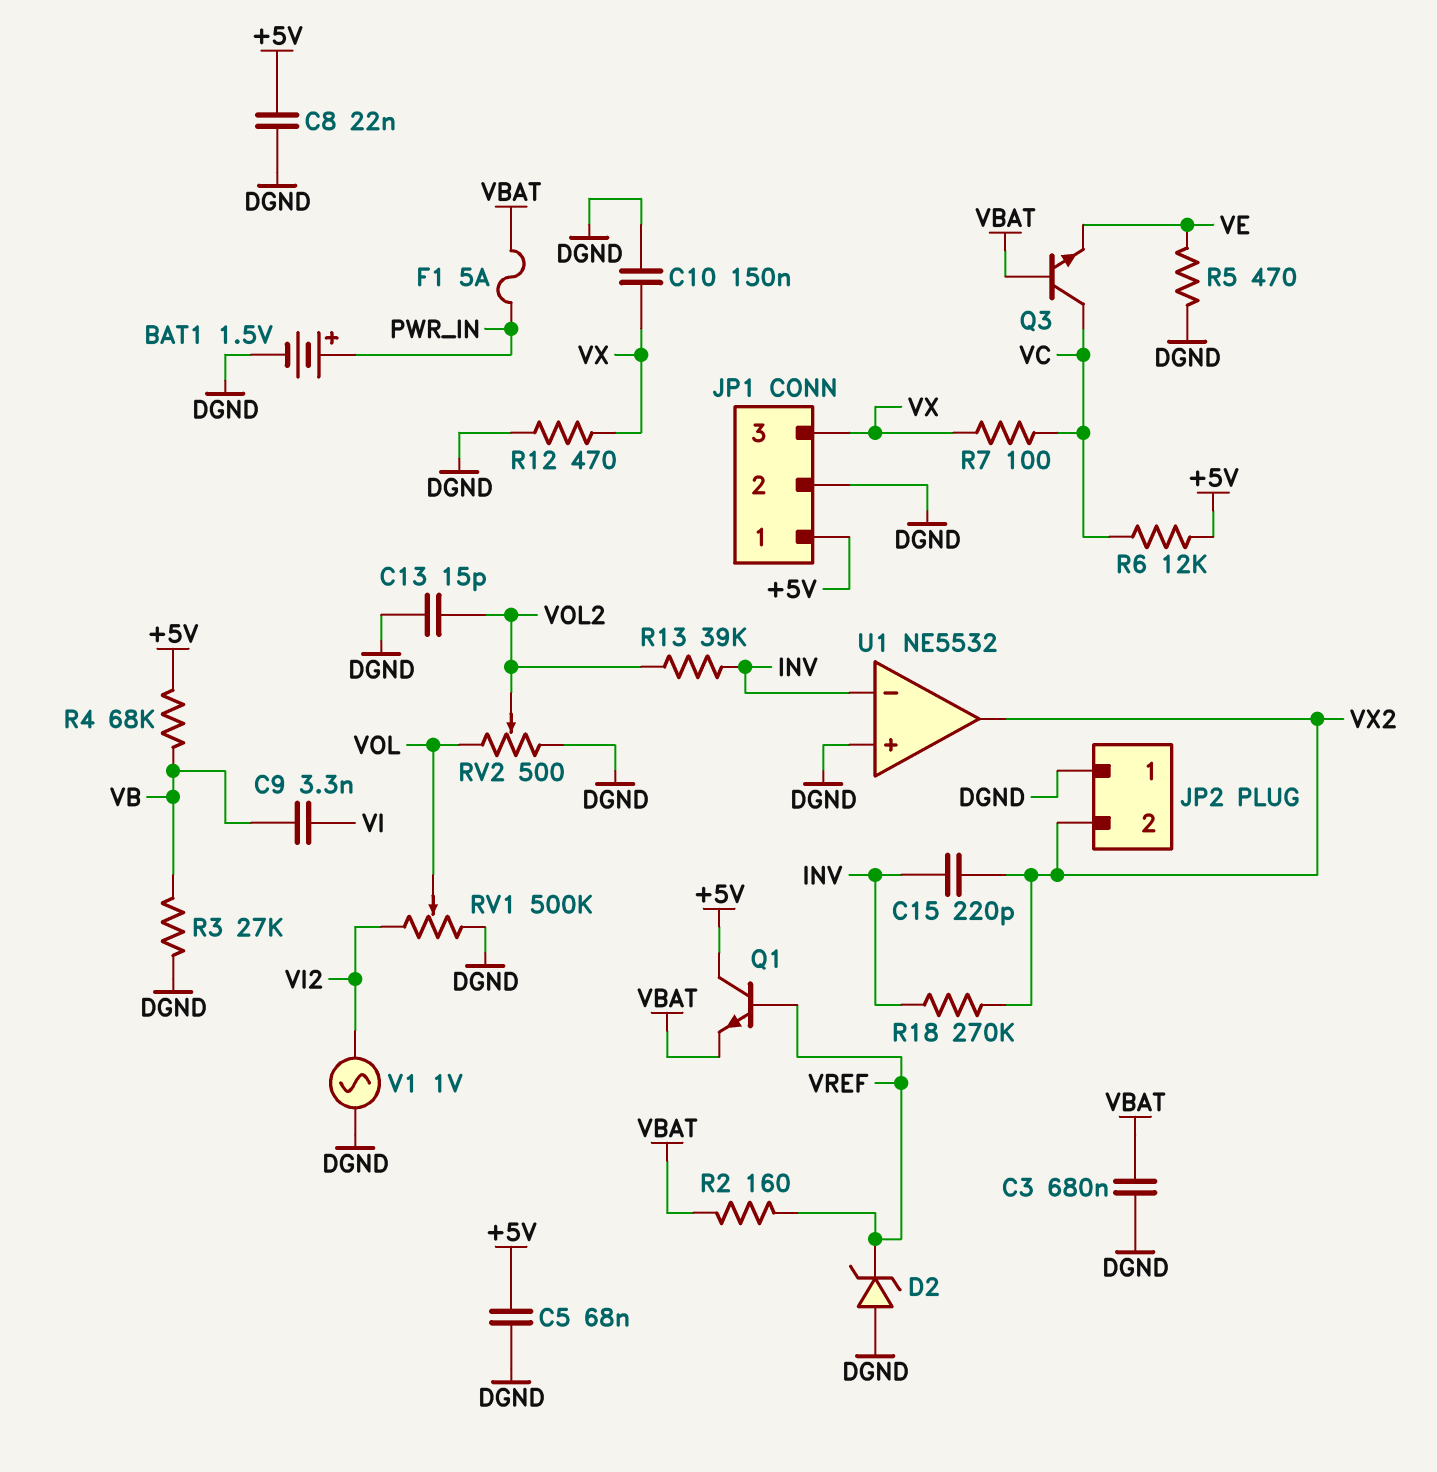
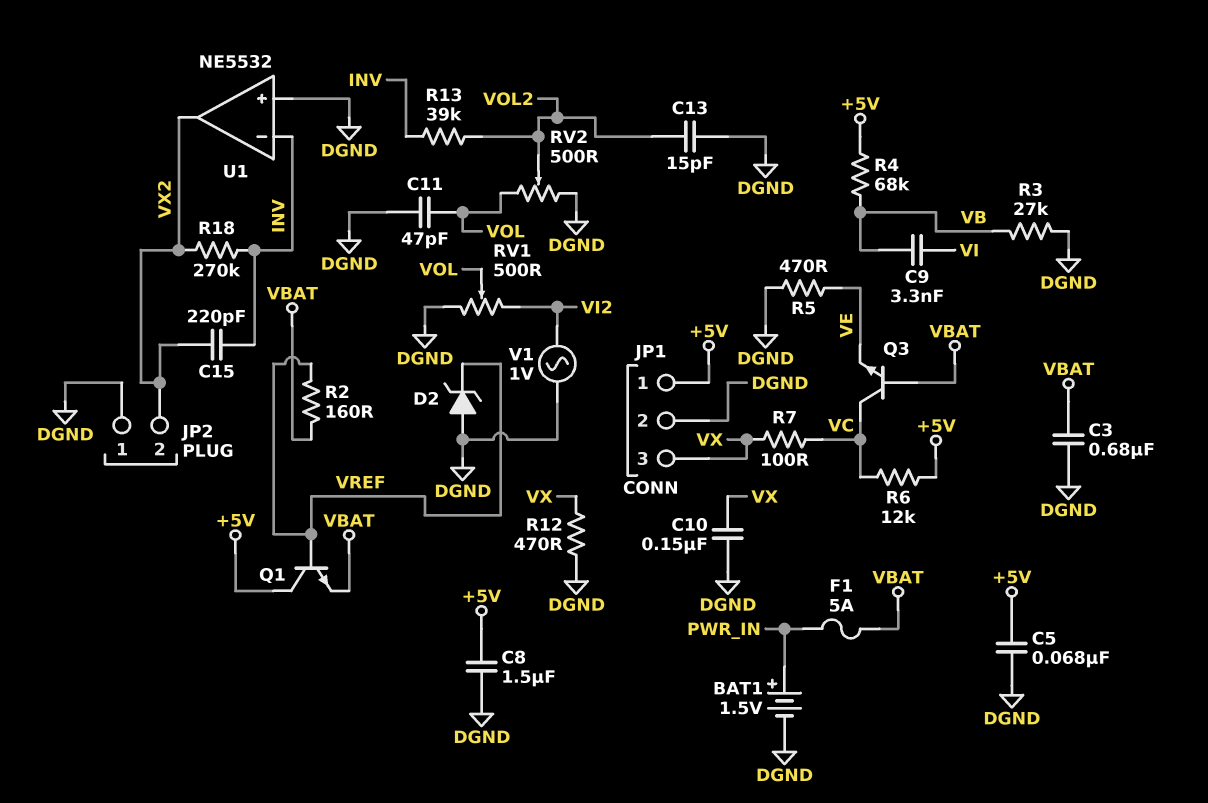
C8: 22nF (+5V, DGND) -> 1.5uF (+5V, DGND)
C11: none -> 47pF (DGND, VOL)
RV1: 500k (DGND, VI2, wiper VOL) -> 500 (DGND, VI2, wiper VOL)

